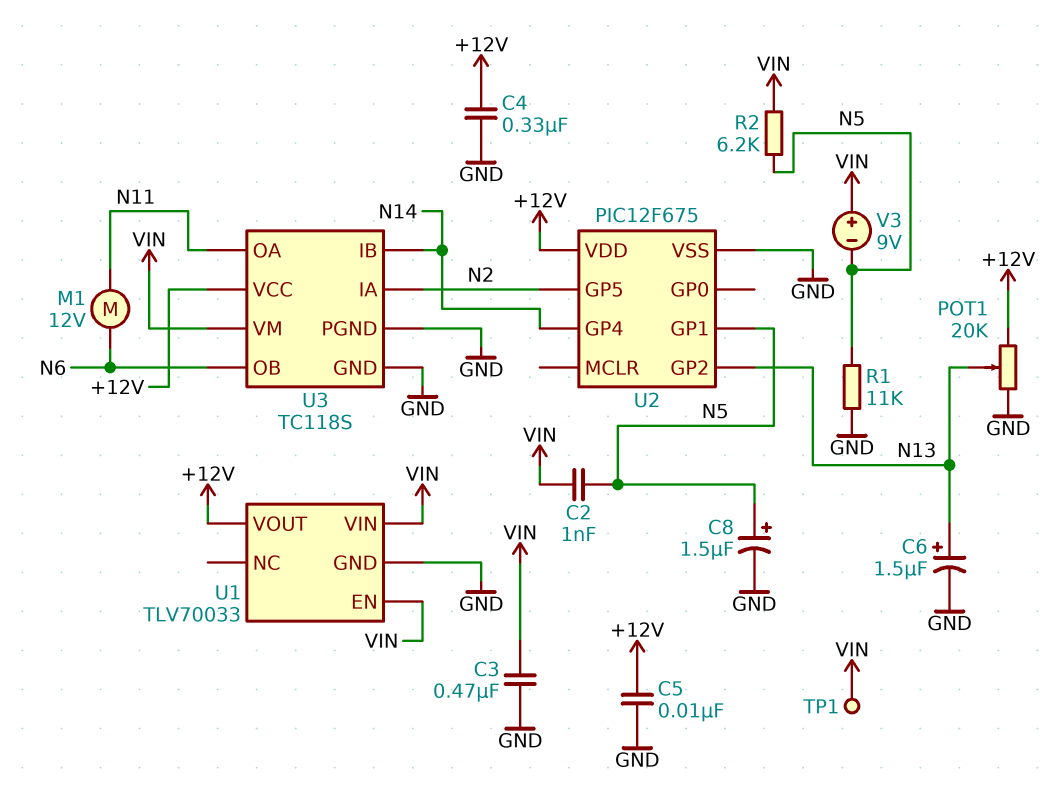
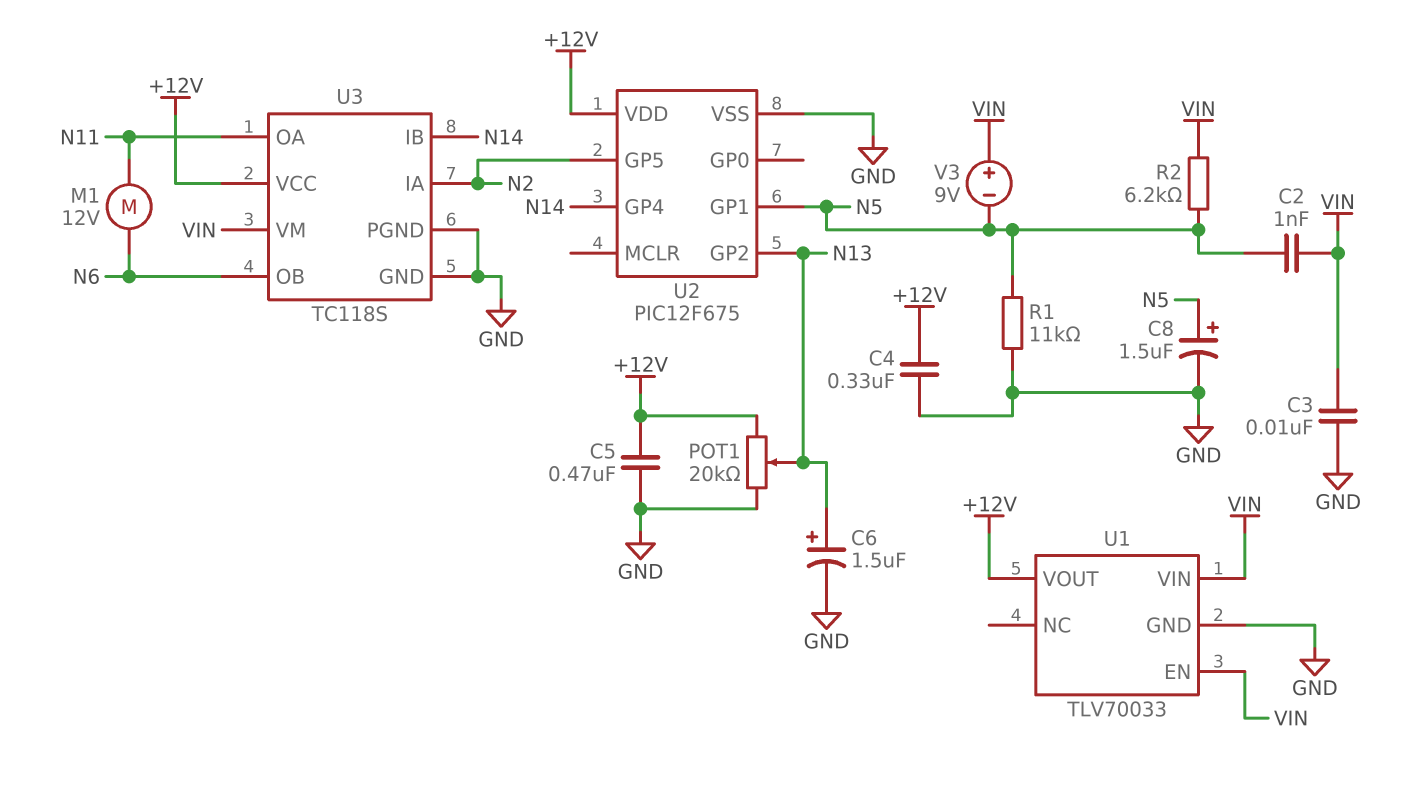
C3: 470nF (GND, VIN) -> 10nF (GND, VIN)
C5: 10nF (+12V, GND) -> 470nF (+12V, GND)
TP1: test point (VIN) -> none

